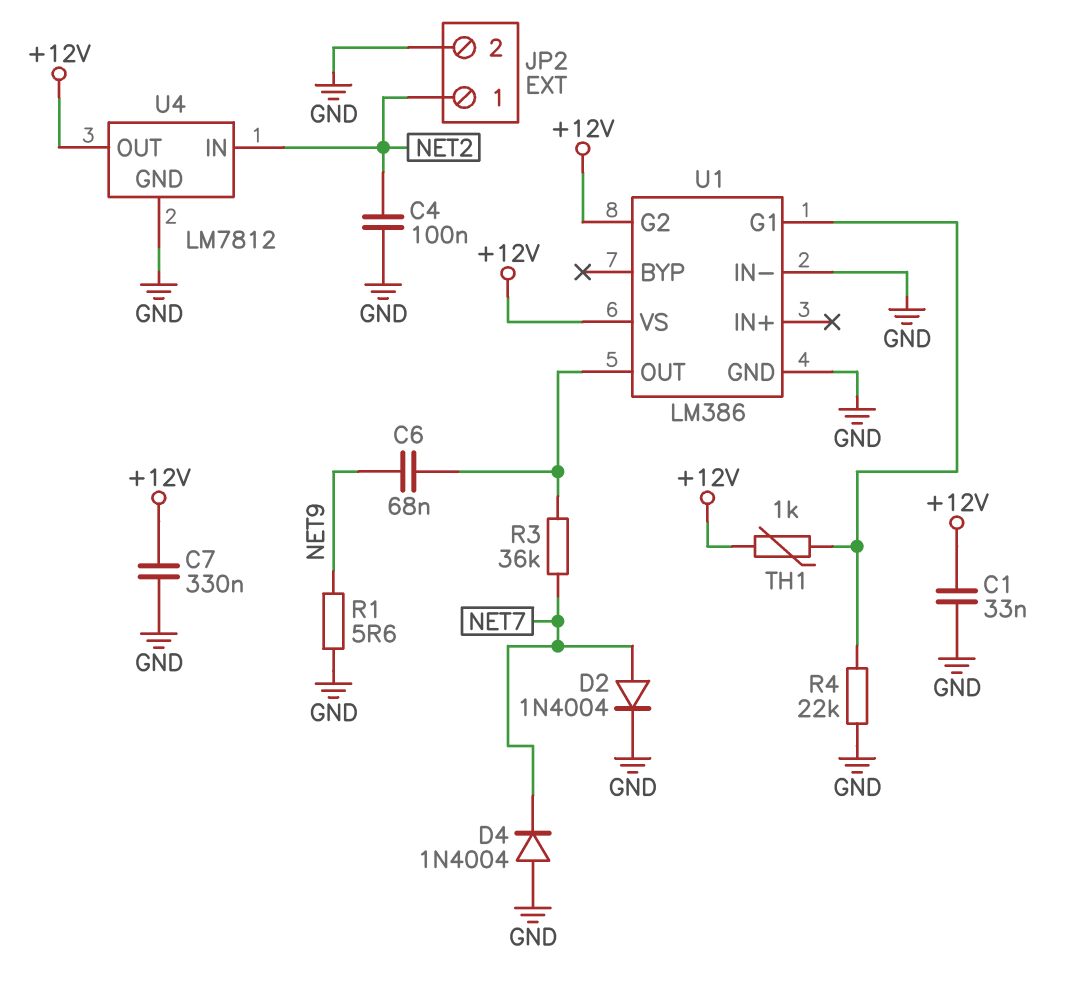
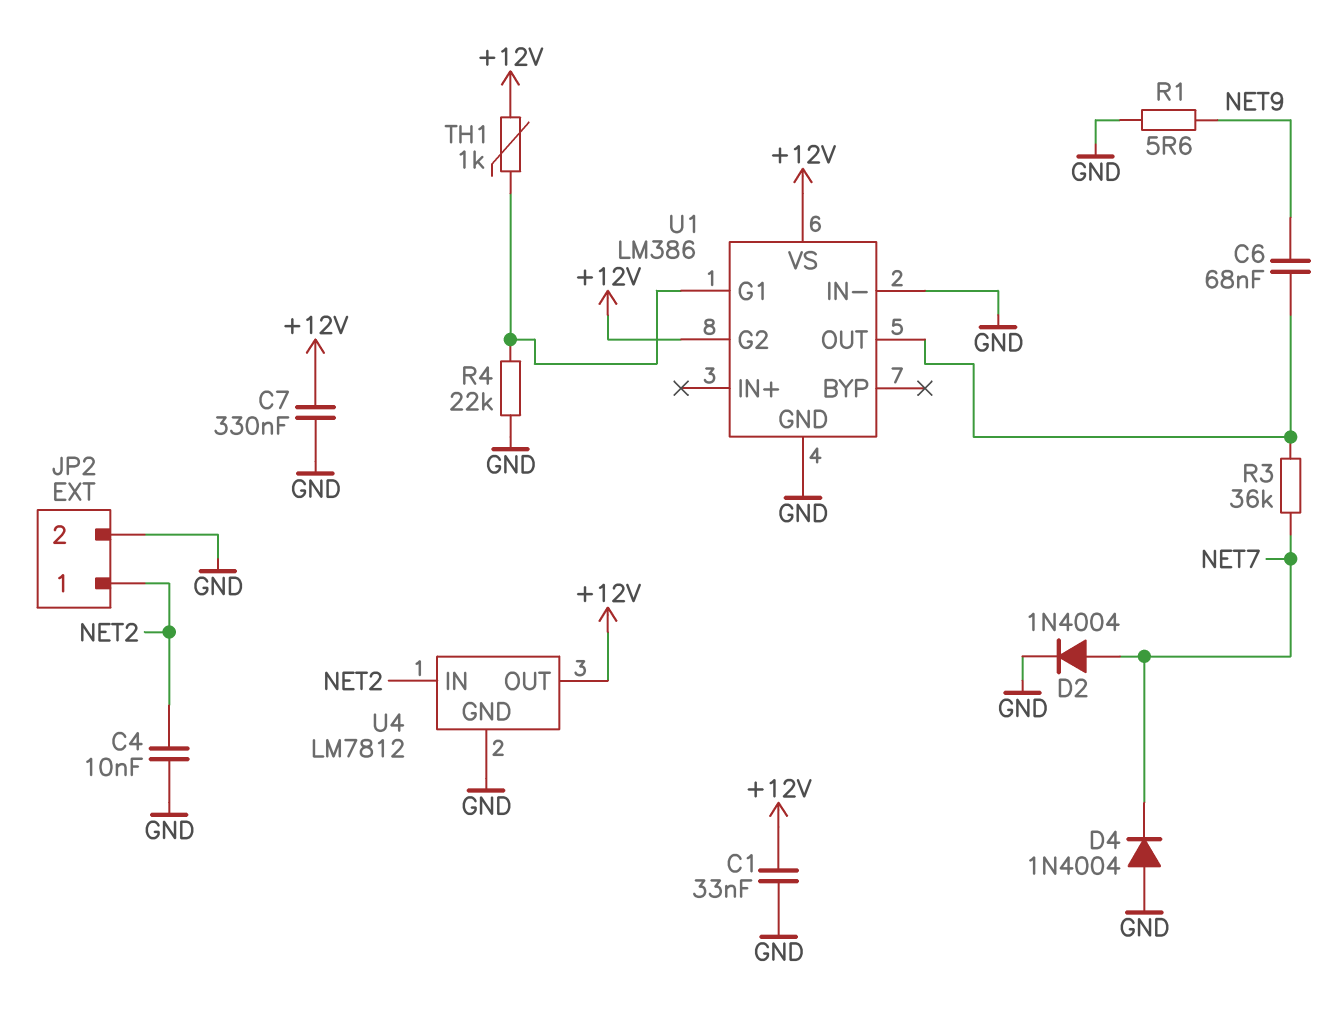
C4: 100nF (GND, NET2) -> 10nF (GND, NET2)

